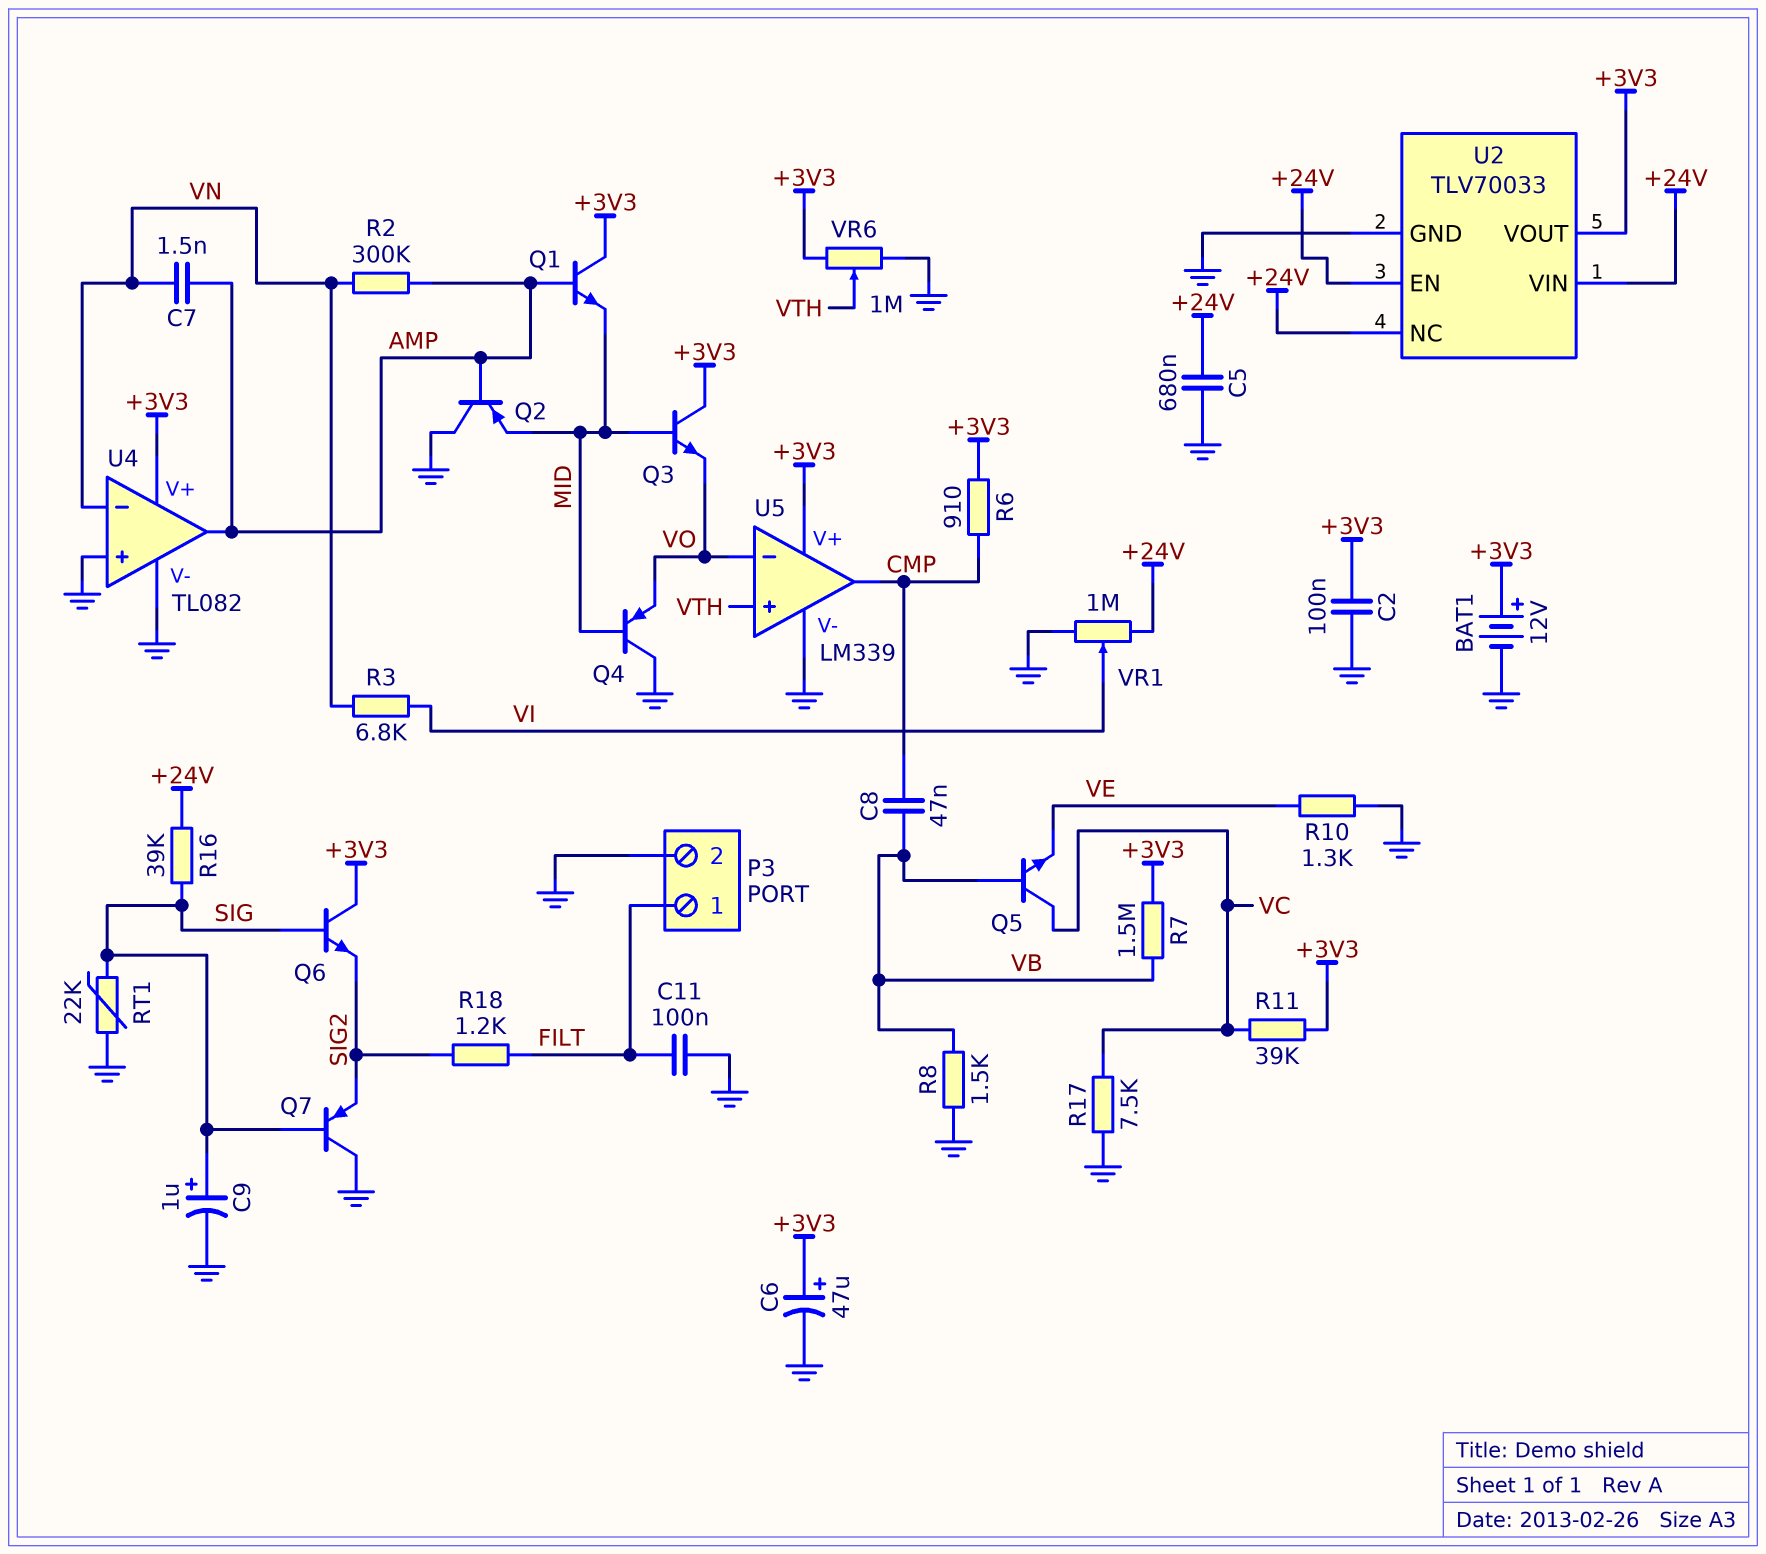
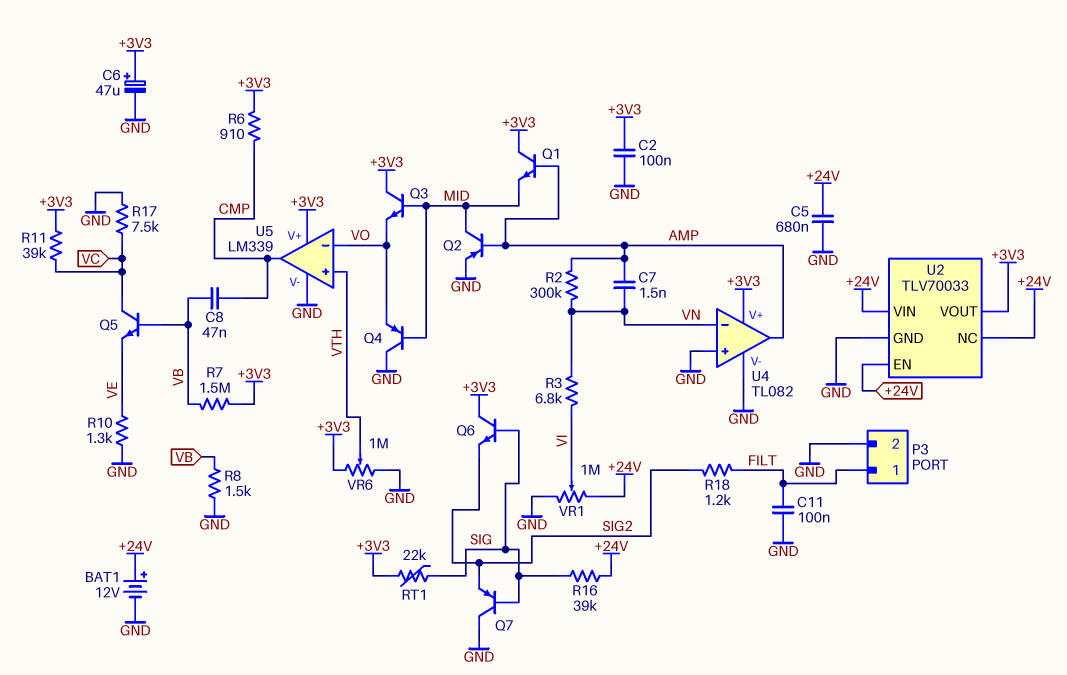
BAT1: 12V (plus +3V3, minus GND) -> 12V (plus +24V, minus GND)
C9: 1uF (plus SIG, minus GND) -> none
Q2: PNP (B AMP, C GND, E MID) -> PNP (B AMP, C MID, E GND)
RT1: 22k (GND, SIG) -> 22k (+3V3, SIG)

